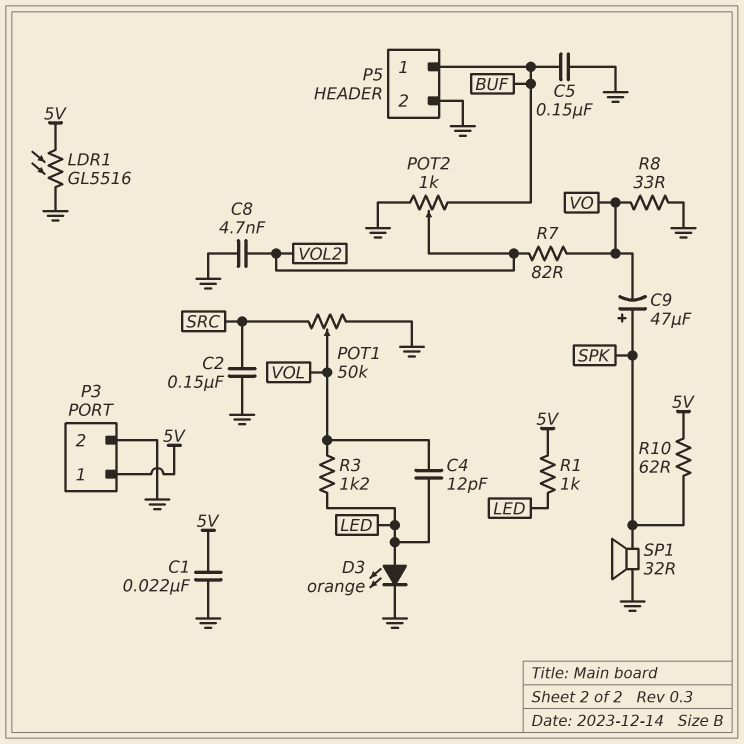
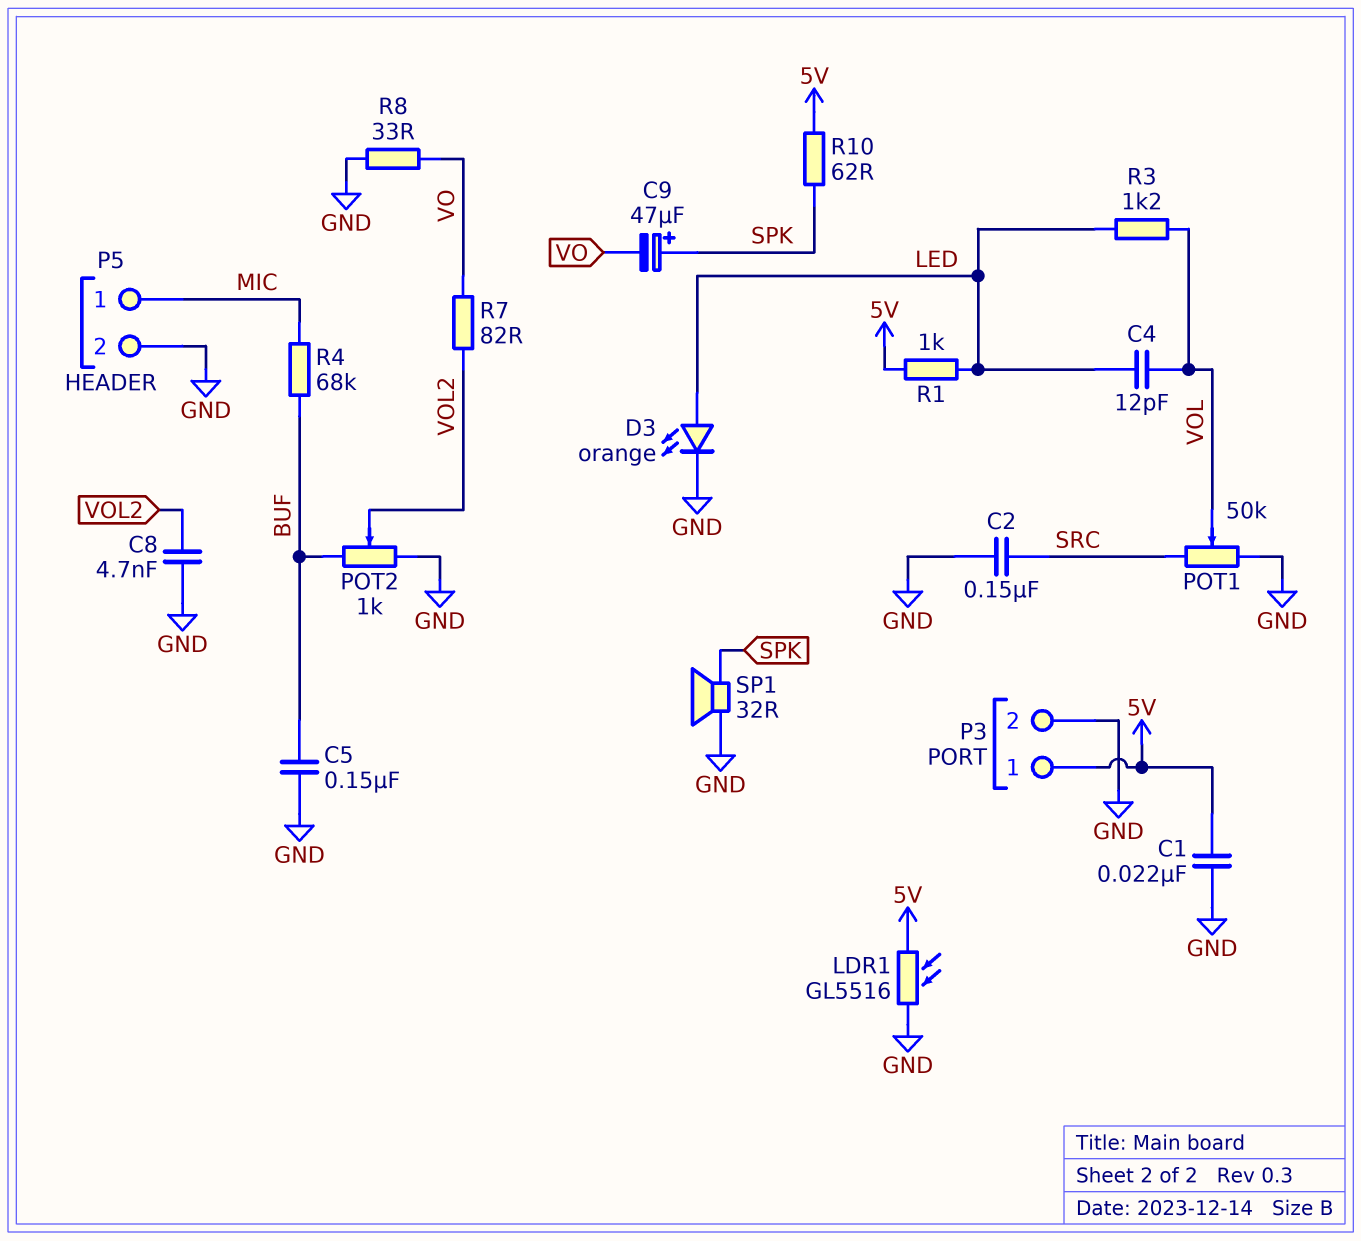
P5 pin 1: BUF -> MIC
R4: none -> 68k (BUF, MIC)

